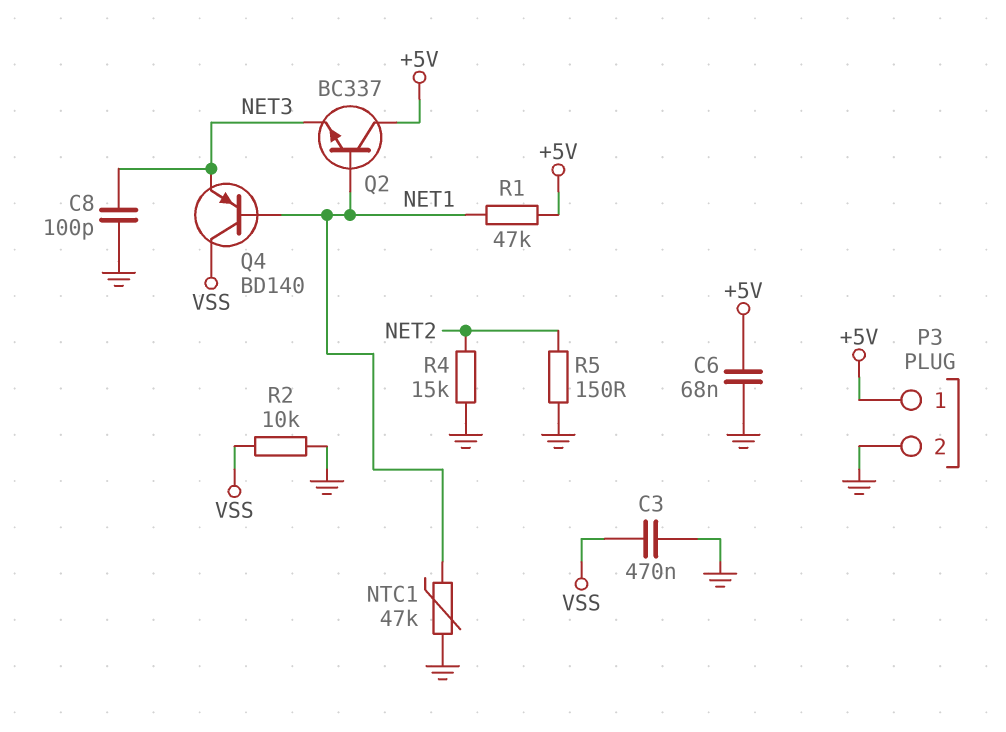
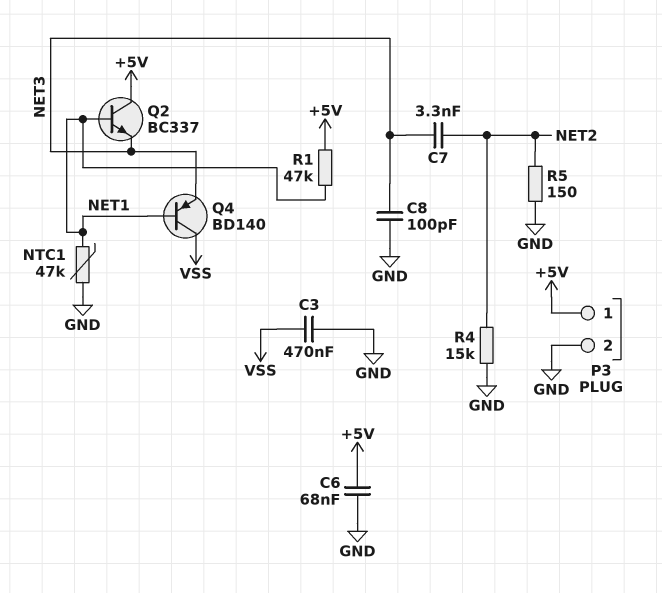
C7: none -> 3.3nF (NET2, NET3)
R2: 10k (GND, VSS) -> none

